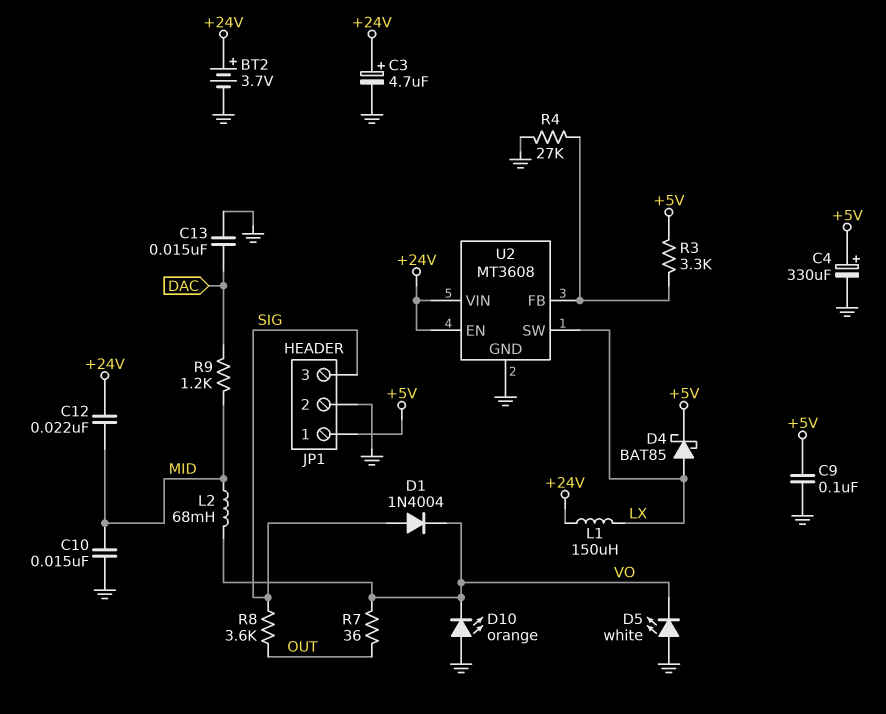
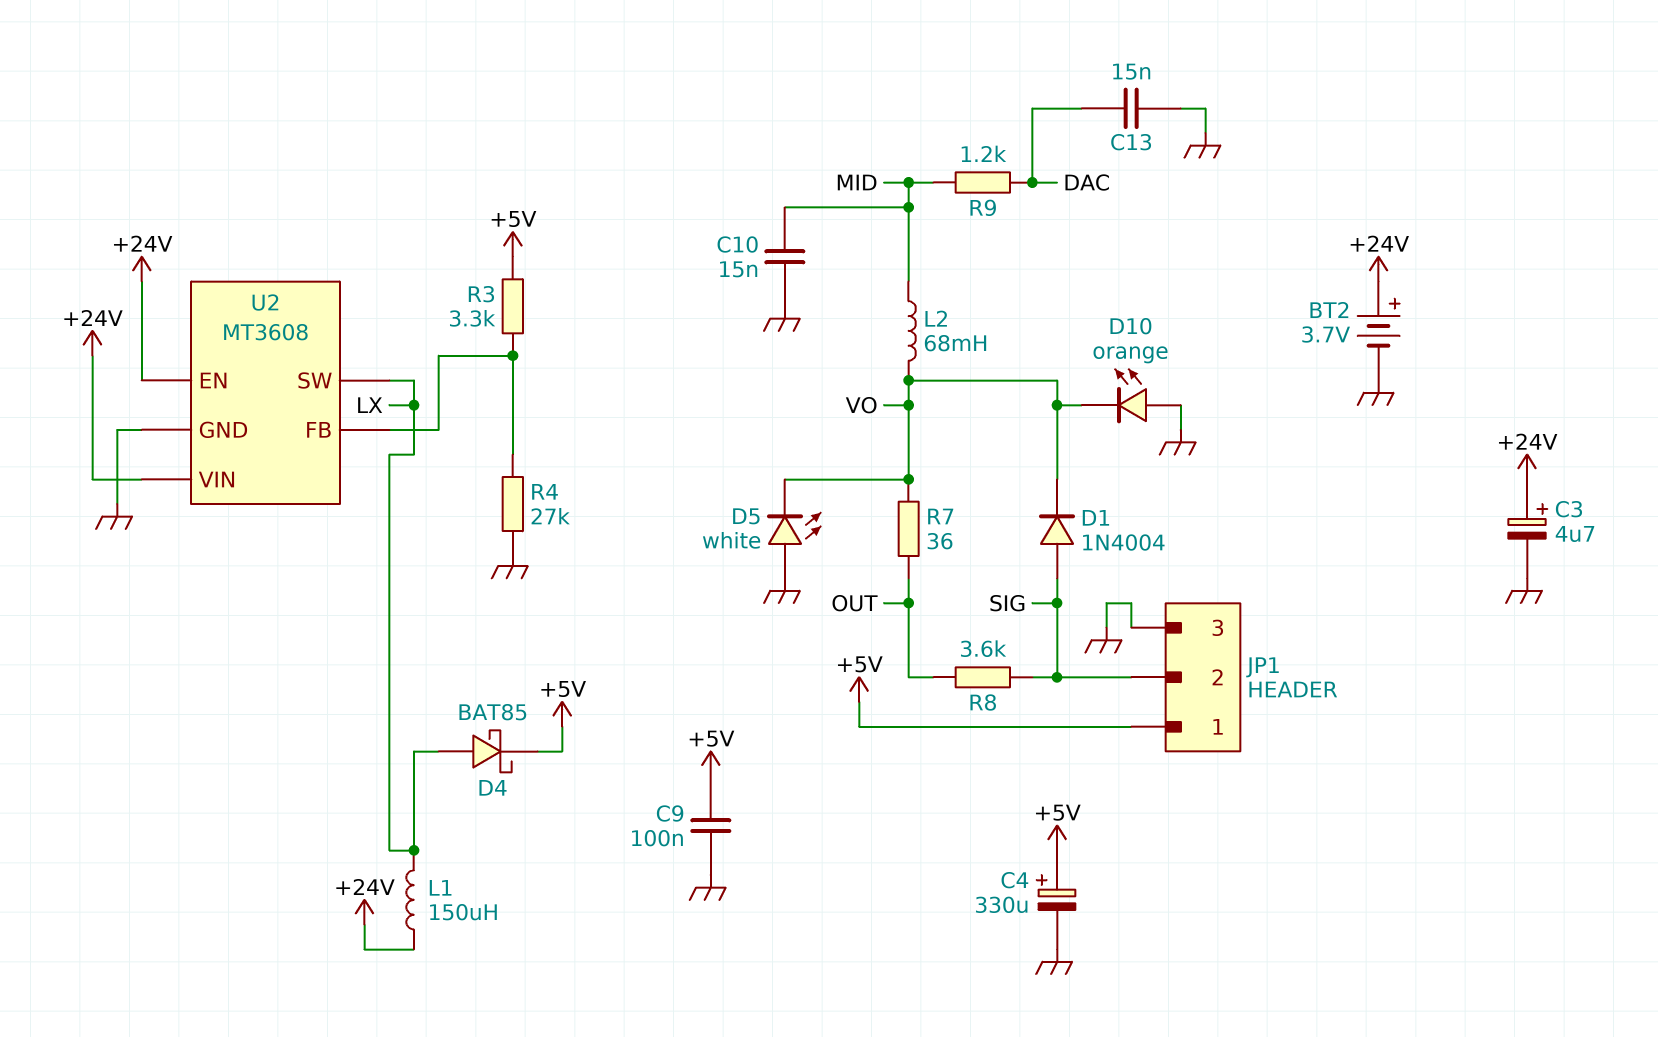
C12: 22nF (+24V, MID) -> none
JP1 pin 2: GND -> SIG
JP1 pin 3: SIG -> GND

